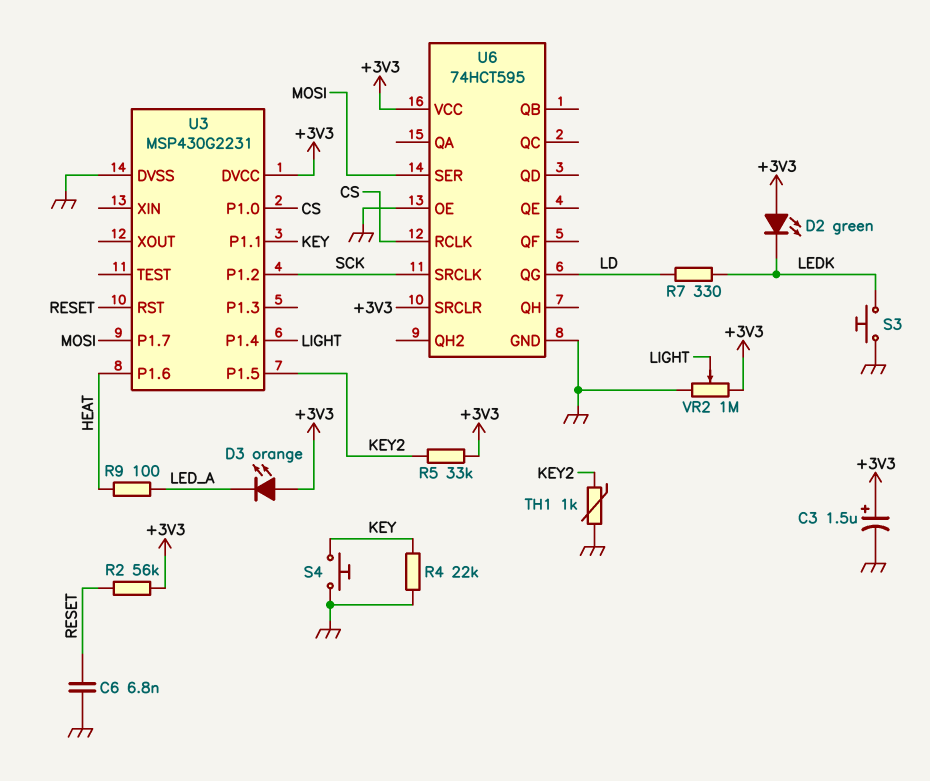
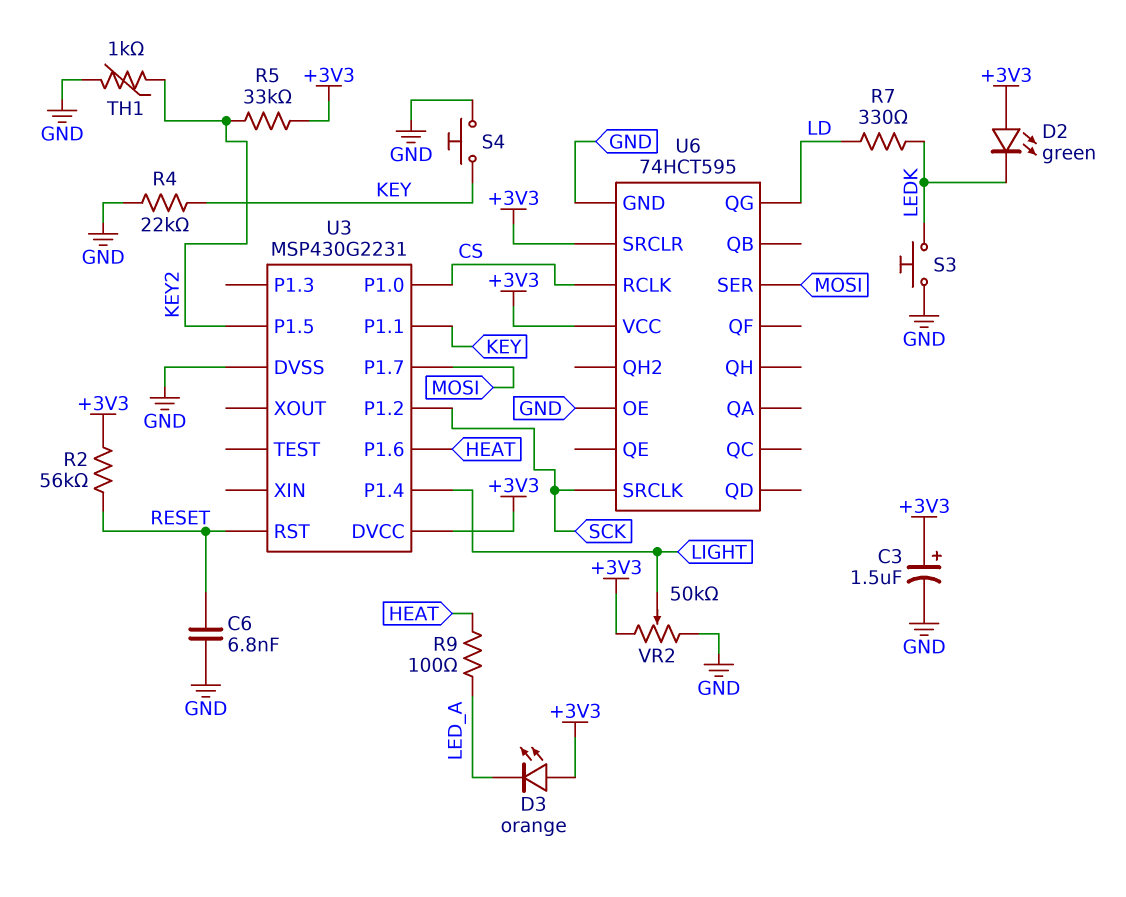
VR2: 1M (+3V3, GND, wiper LIGHT) -> 50k (+3V3, GND, wiper LIGHT)

